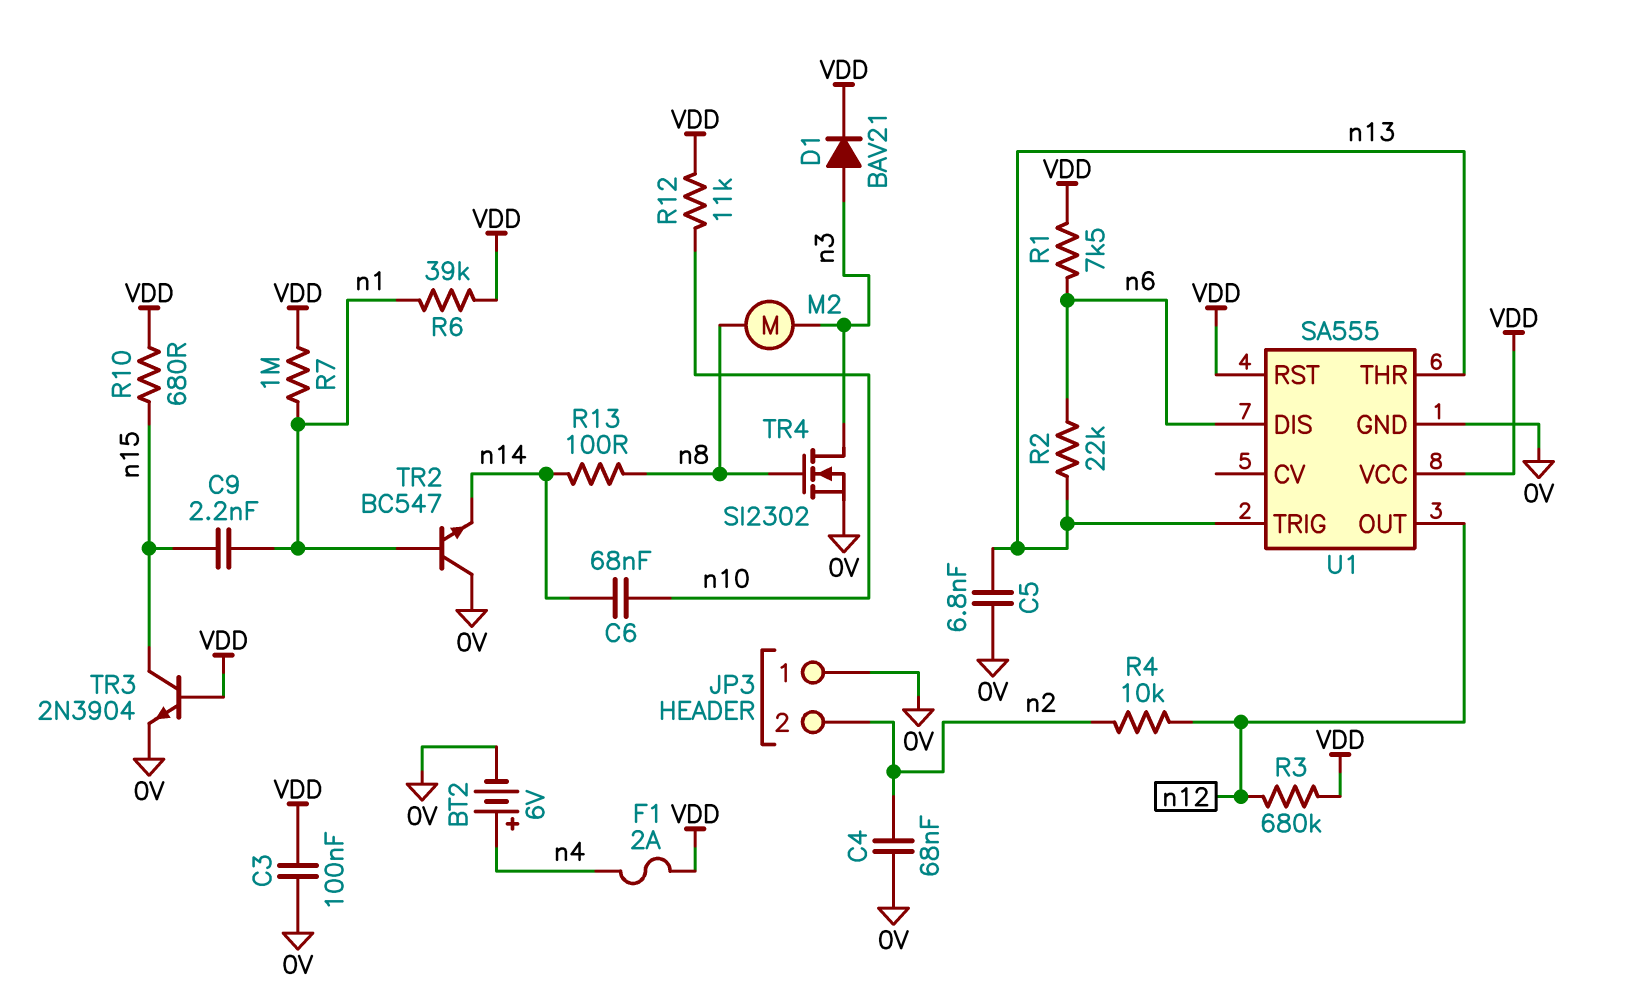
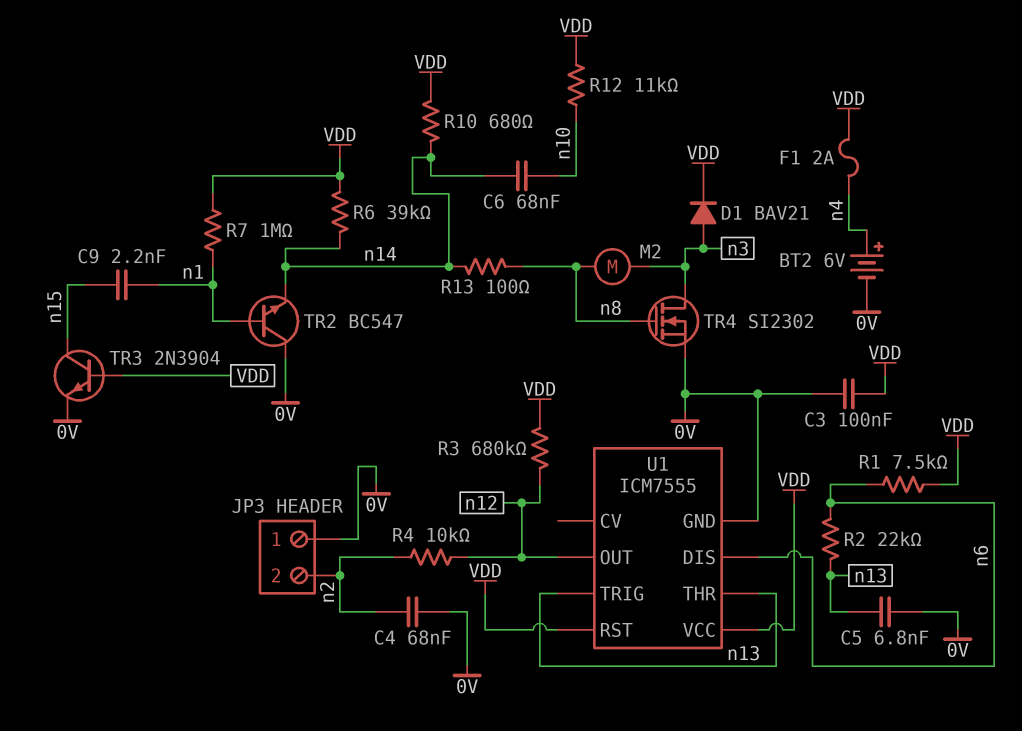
R6: 39k (VDD, n1) -> 39k (VDD, n14)
R10: 680 (VDD, n15) -> 680 (VDD, n14)
U1: SA555 -> ICM7555

